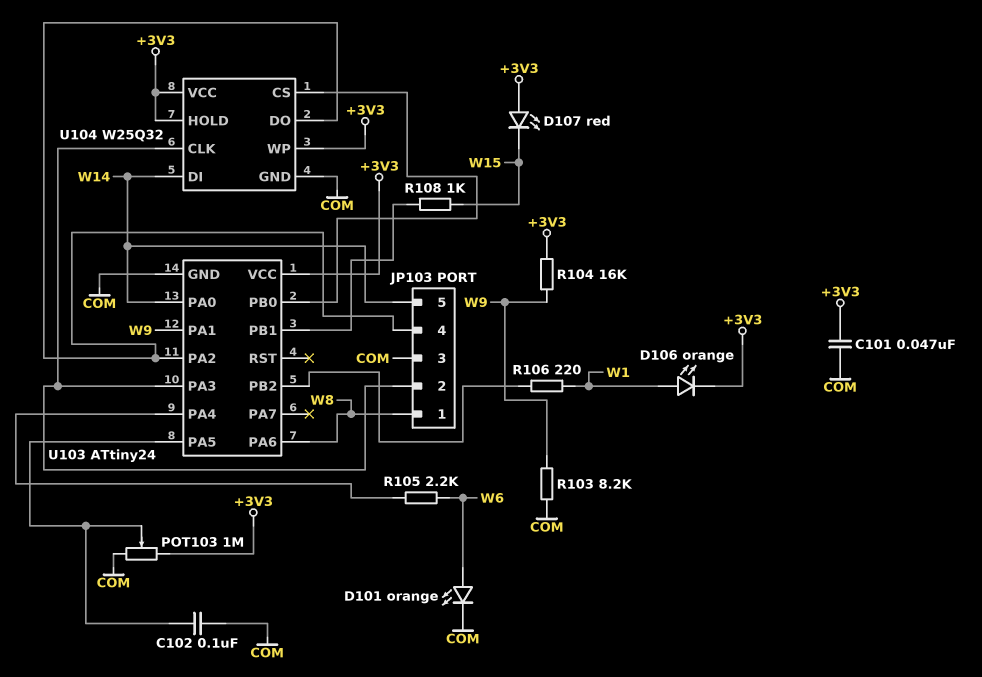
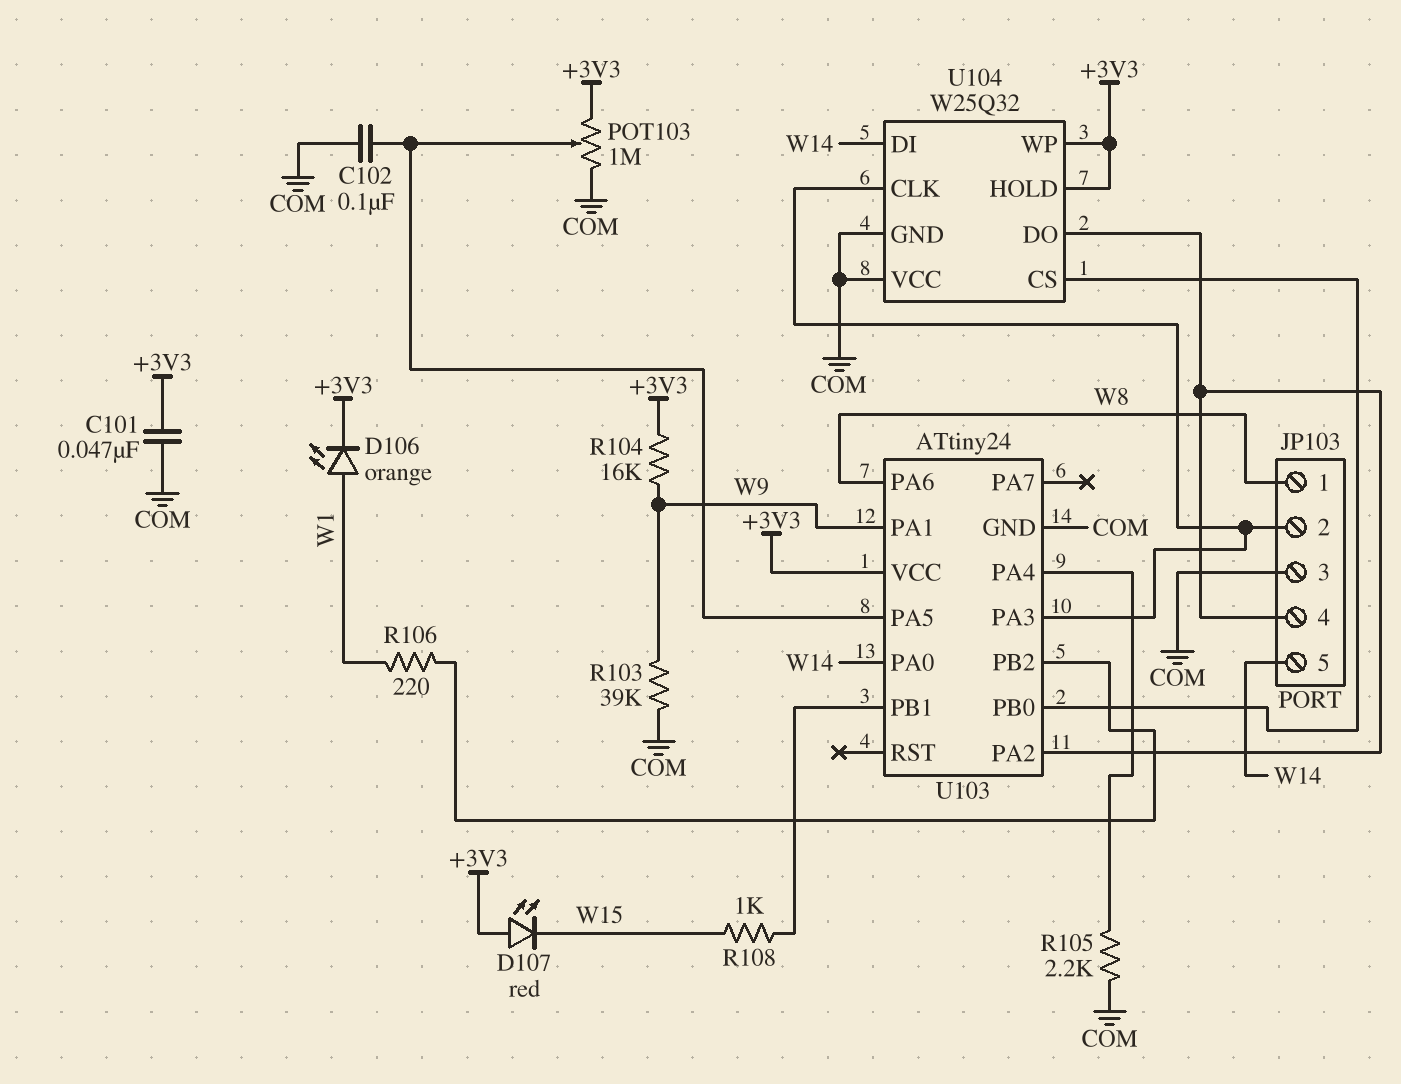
D101: LED orange (A W6, K COM) -> none
R103: 8.2k (COM, W9) -> 39k (COM, W9)
R105: 2.2k (U103/PA4, W6) -> 2.2k (COM, U103/PA4)
U104 pin VCC: +3V3 -> COM

